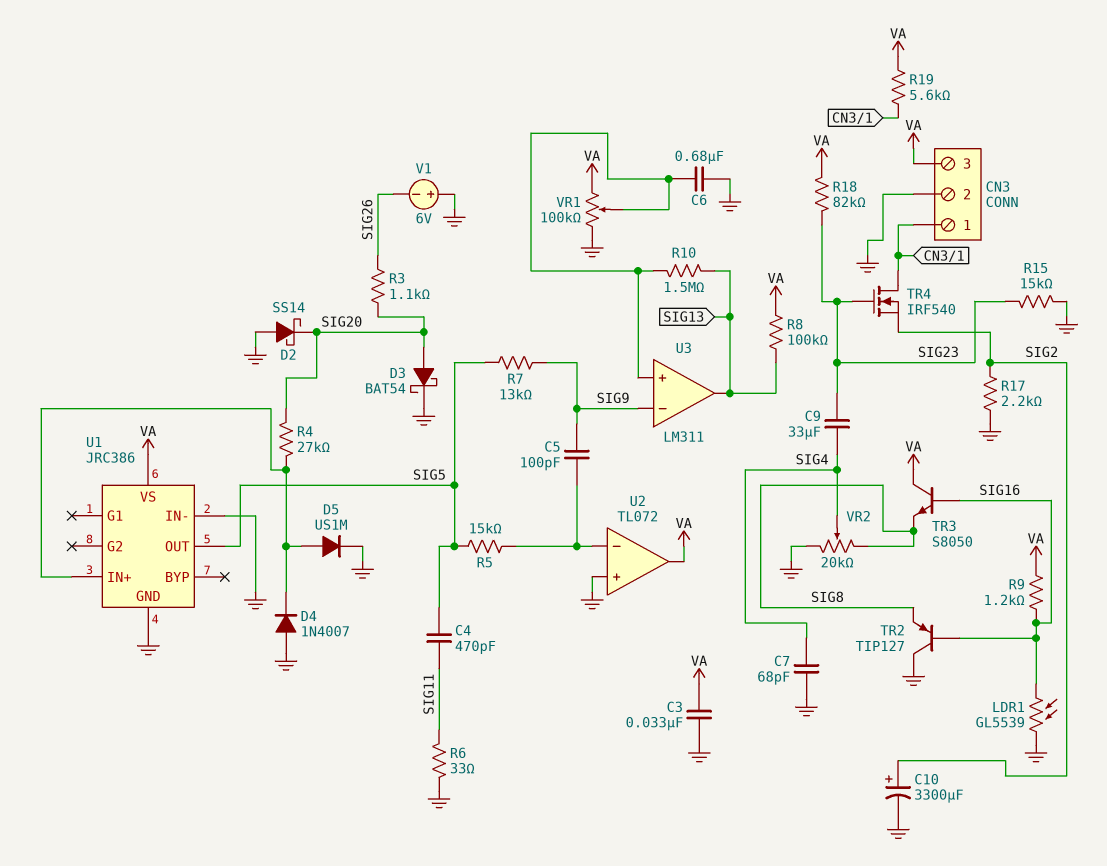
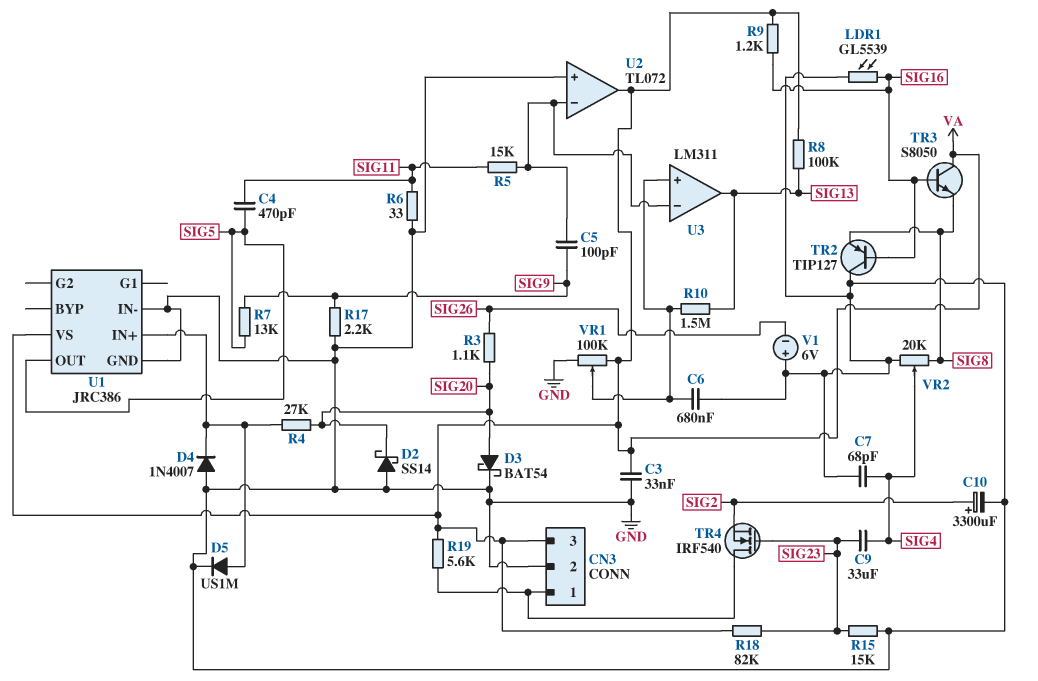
R5: 15k (SIG5, U2/in-) -> 15k (SIG11, U2/in-)
R17: 2.2k (GND, SIG2) -> 2.2k (GND, SIG9)
U3 pin in-: SIG9 -> U2/in-

